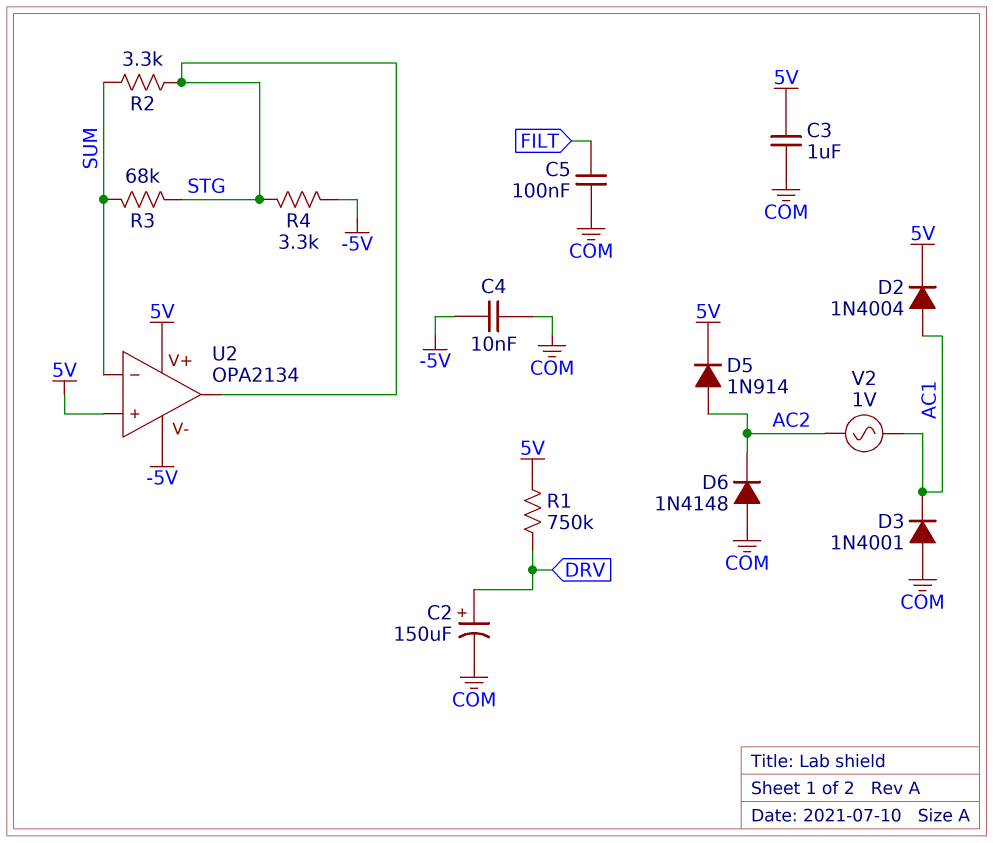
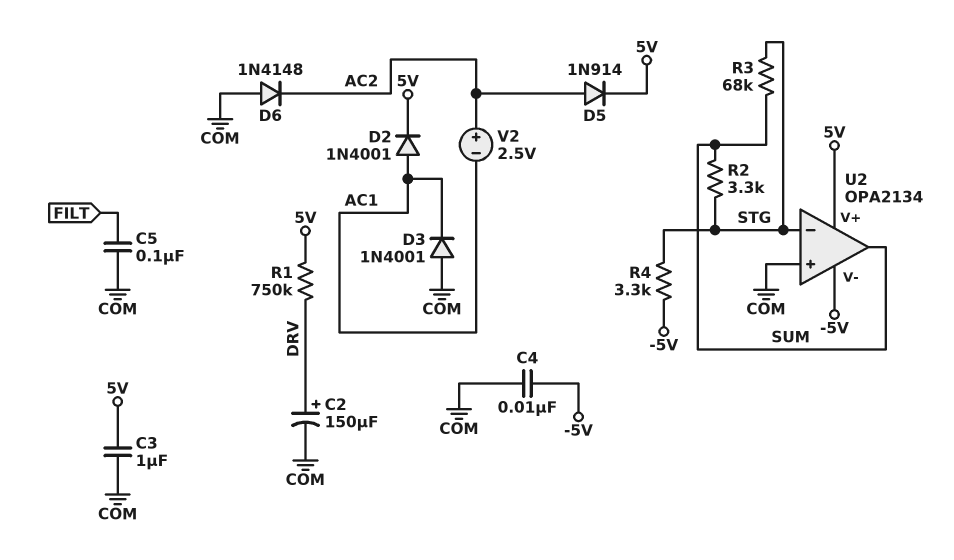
D2: diode 1N4004 (A AC1, K 5V) -> diode 1N4001 (A AC1, K 5V)
U2 pin in+: 5V -> COM
U2 pin in-: SUM -> STG
U2 pin out: STG -> SUM
V2: AC 1V (AC1, AC2) -> 2.5V (plus AC2, minus AC1)

